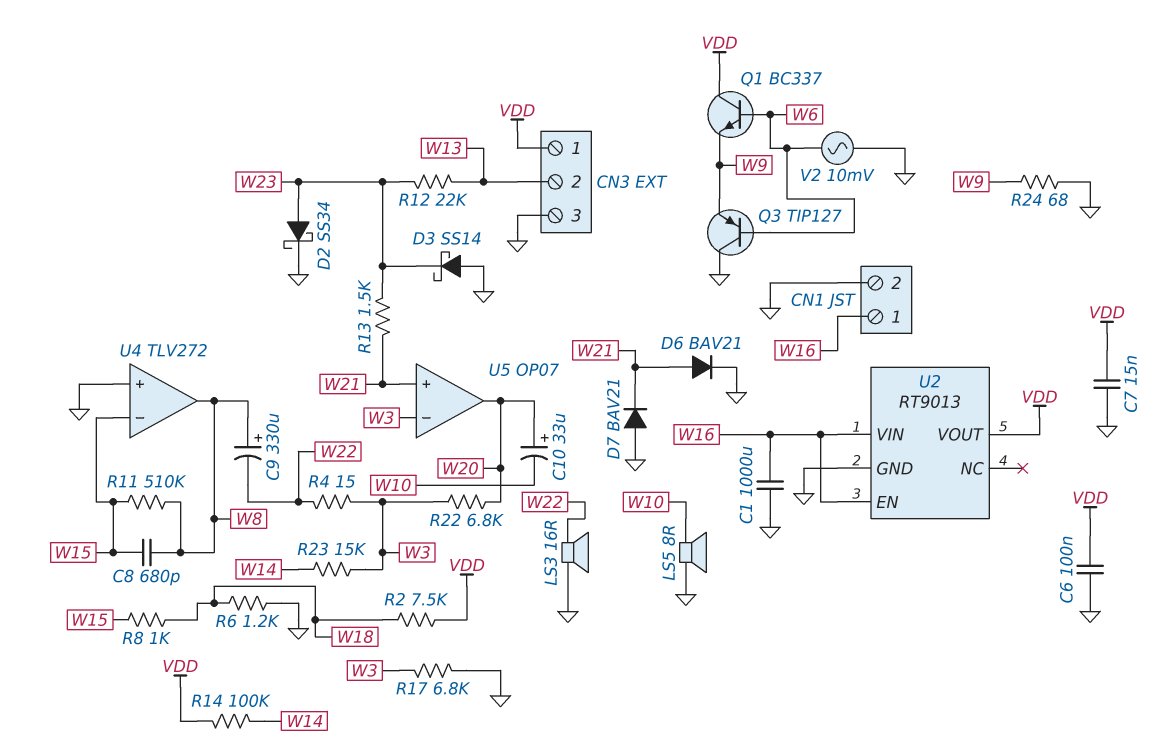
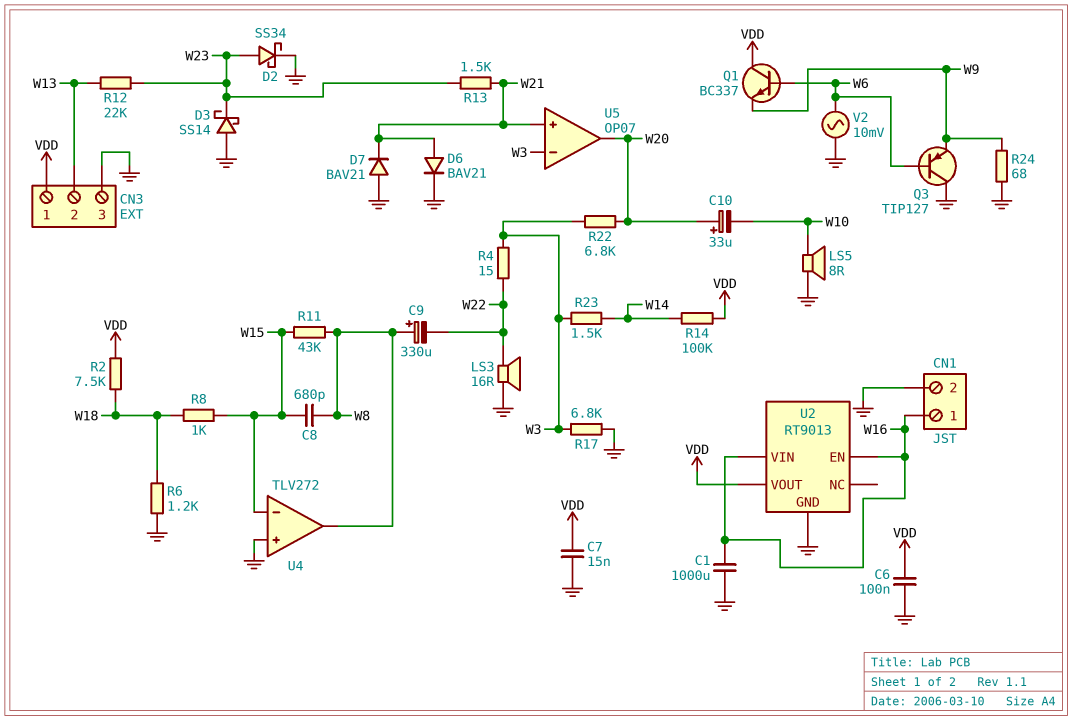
R11: 510k (W8, W15) -> 43k (W8, W15)
R23: 15k (W3, W14) -> 1.5k (W3, W14)

